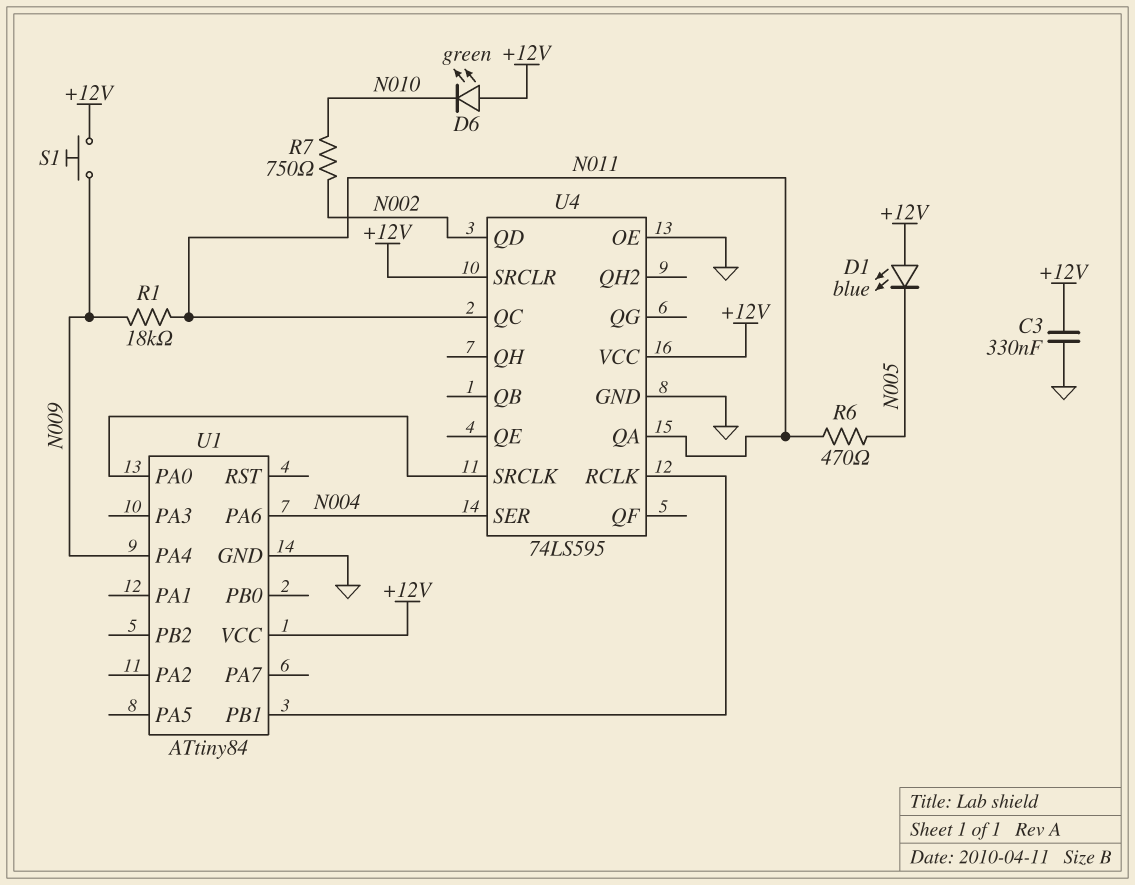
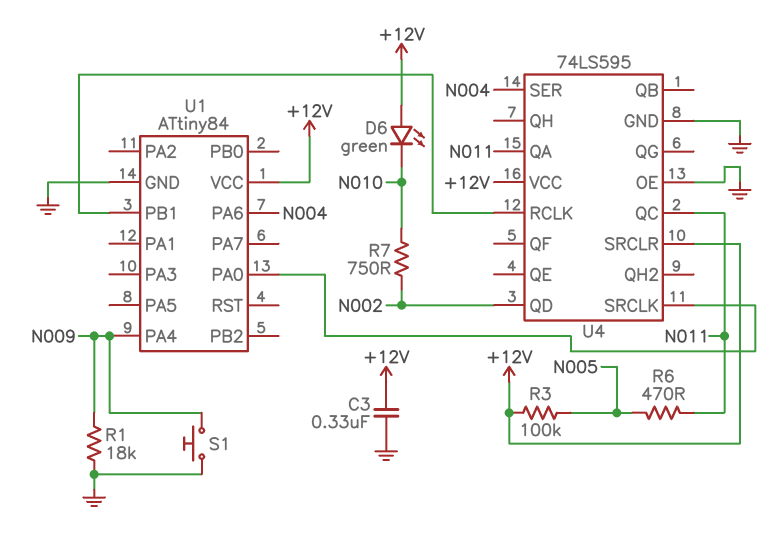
D1: LED blue (A +12V, K N005) -> none
R1: 18k (N009, N011) -> 18k (GND, N009)
R3: none -> 100k (+12V, N005)
S1: button (+12V, N009) -> button (GND, N009)

